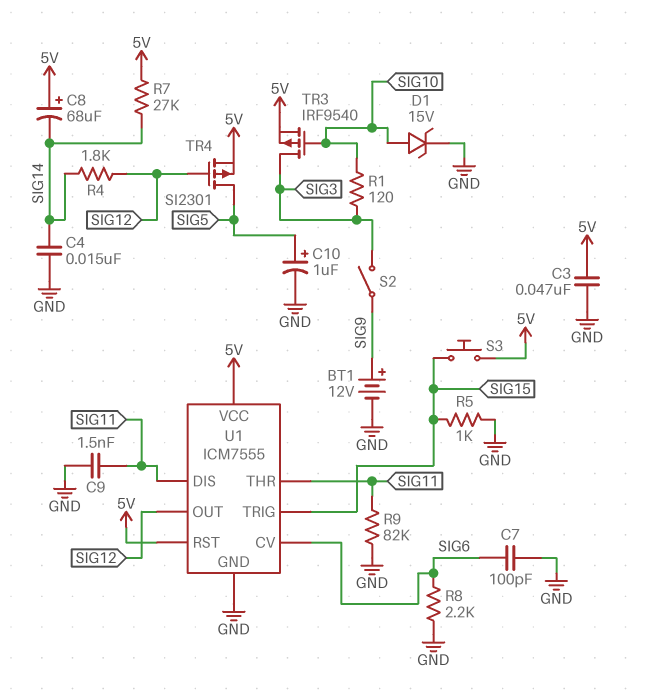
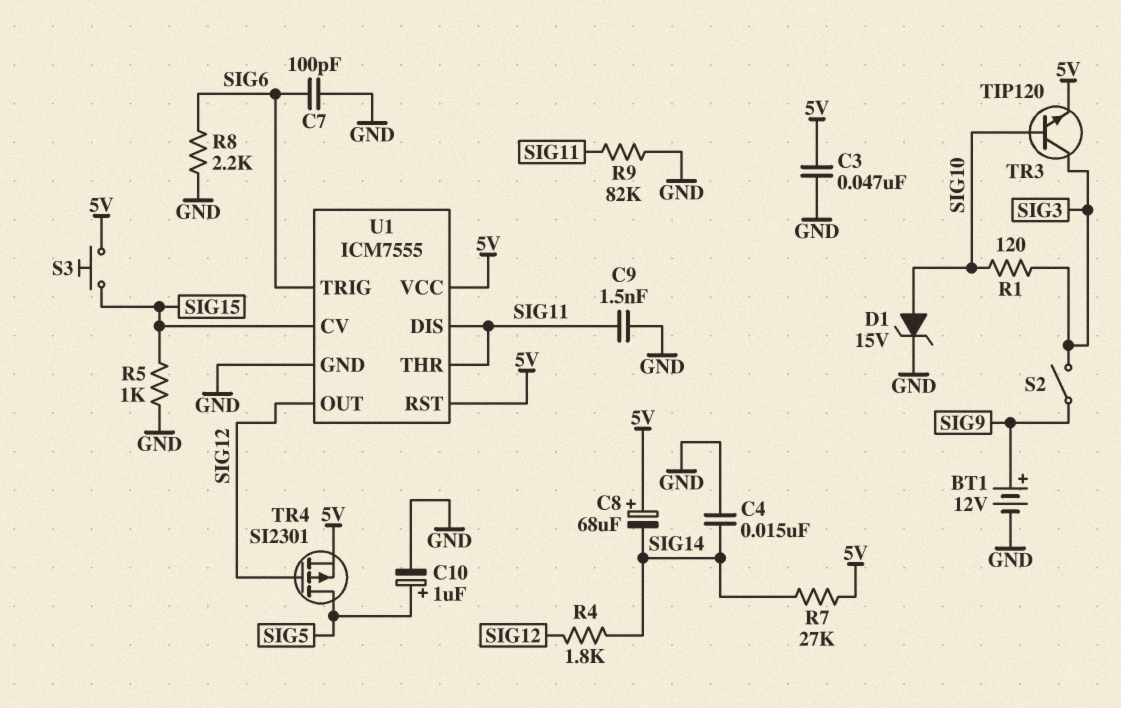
TR3: PMOS IRF9540 (G SIG10, D SIG3, S 5V) -> NPN TIP120 (B SIG10, C SIG3, E 5V)
U1 pin CV: SIG6 -> SIG15
U1 pin TRIG: SIG15 -> SIG6

